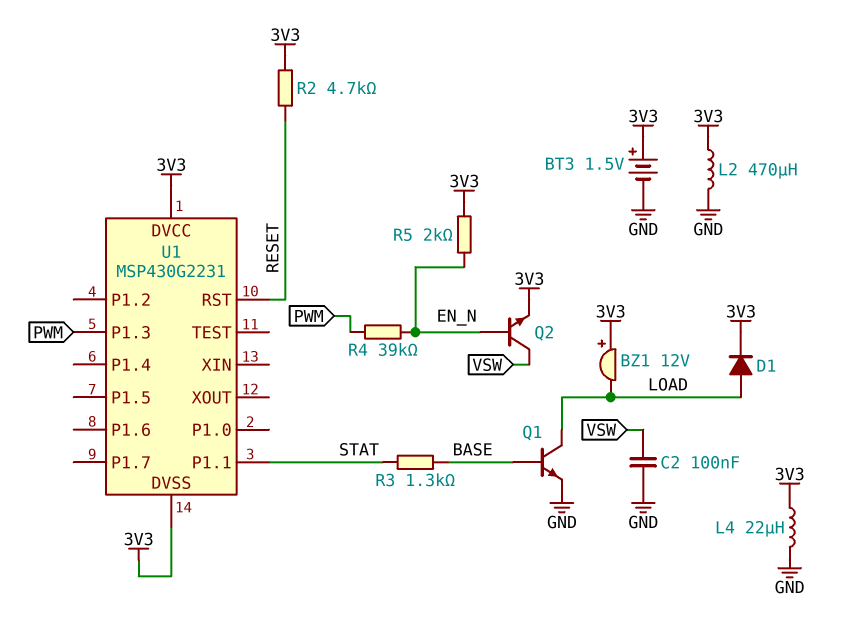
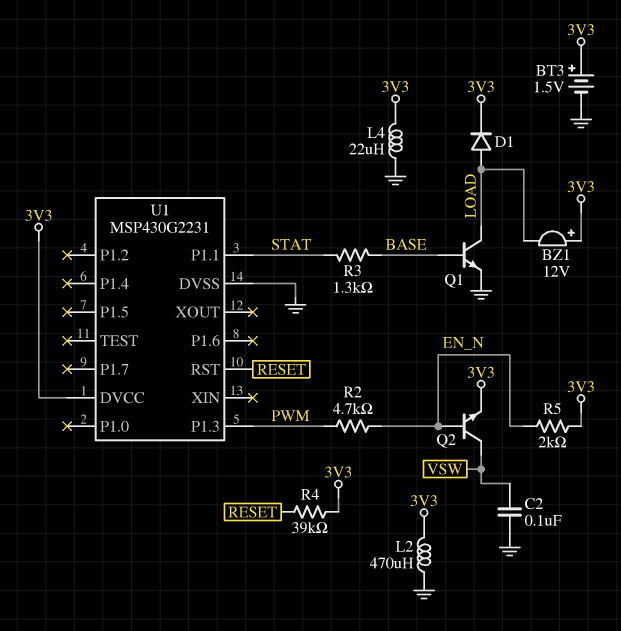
R2: 4.7k (3V3, RESET) -> 4.7k (EN_N, PWM)
R4: 39k (EN_N, PWM) -> 39k (3V3, RESET)
U1 pin DVSS: 3V3 -> GND

